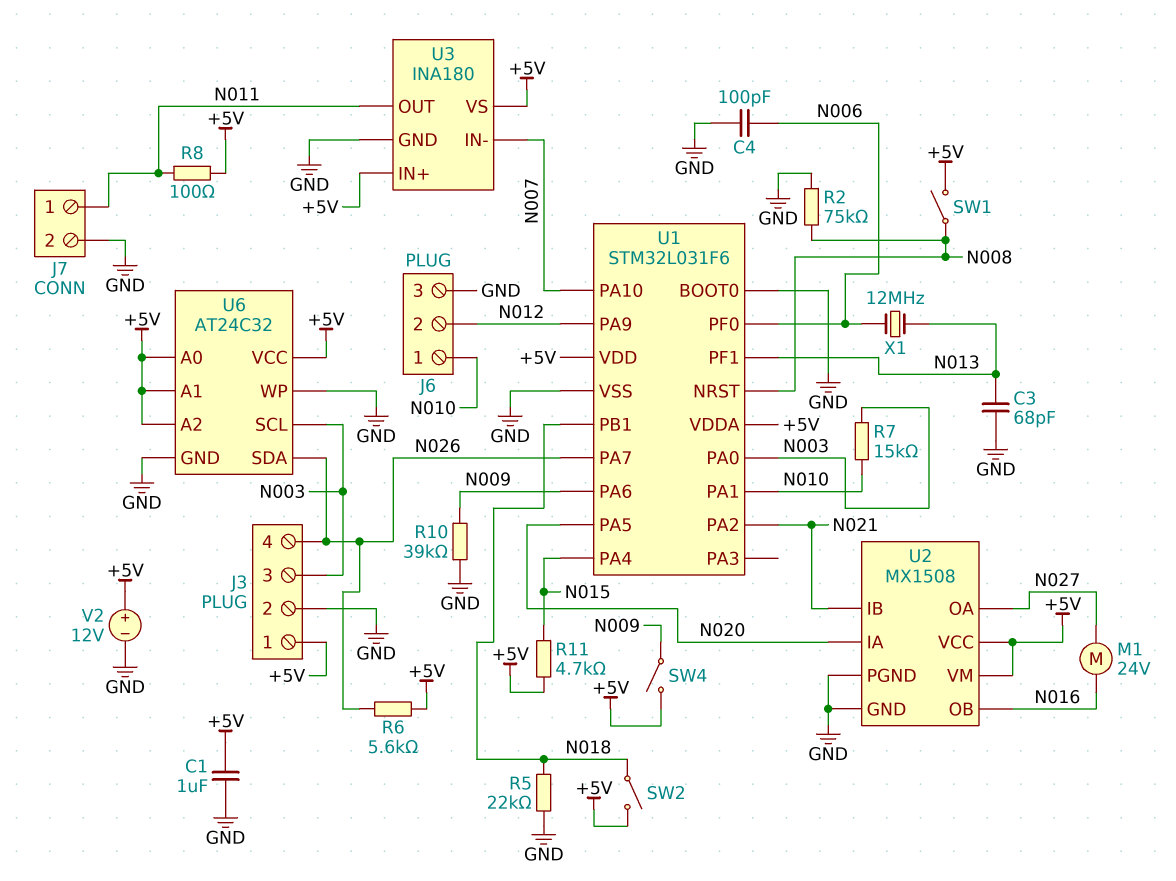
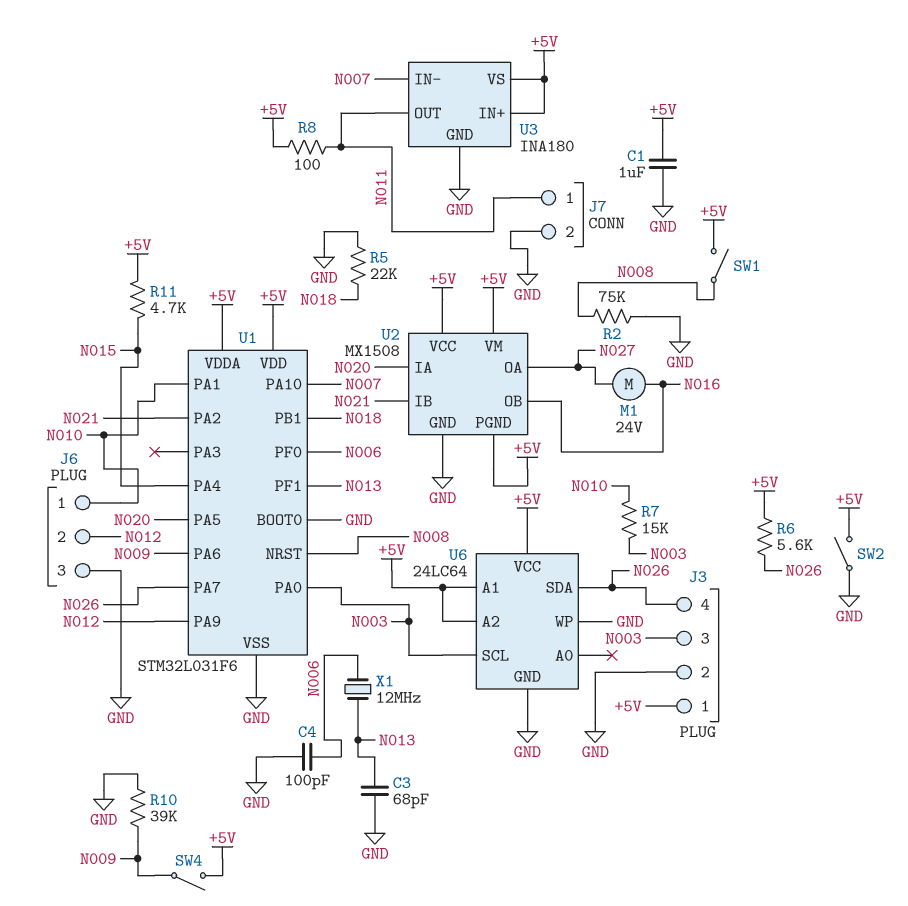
SW2: switch (+5V, N018) -> switch (+5V, GND)
U2 pin PGND: GND -> +5V
U6: AT24C32 -> 24LC64
U6 pin A0: +5V -> none
V2: 12V (plus +5V, minus GND) -> none

